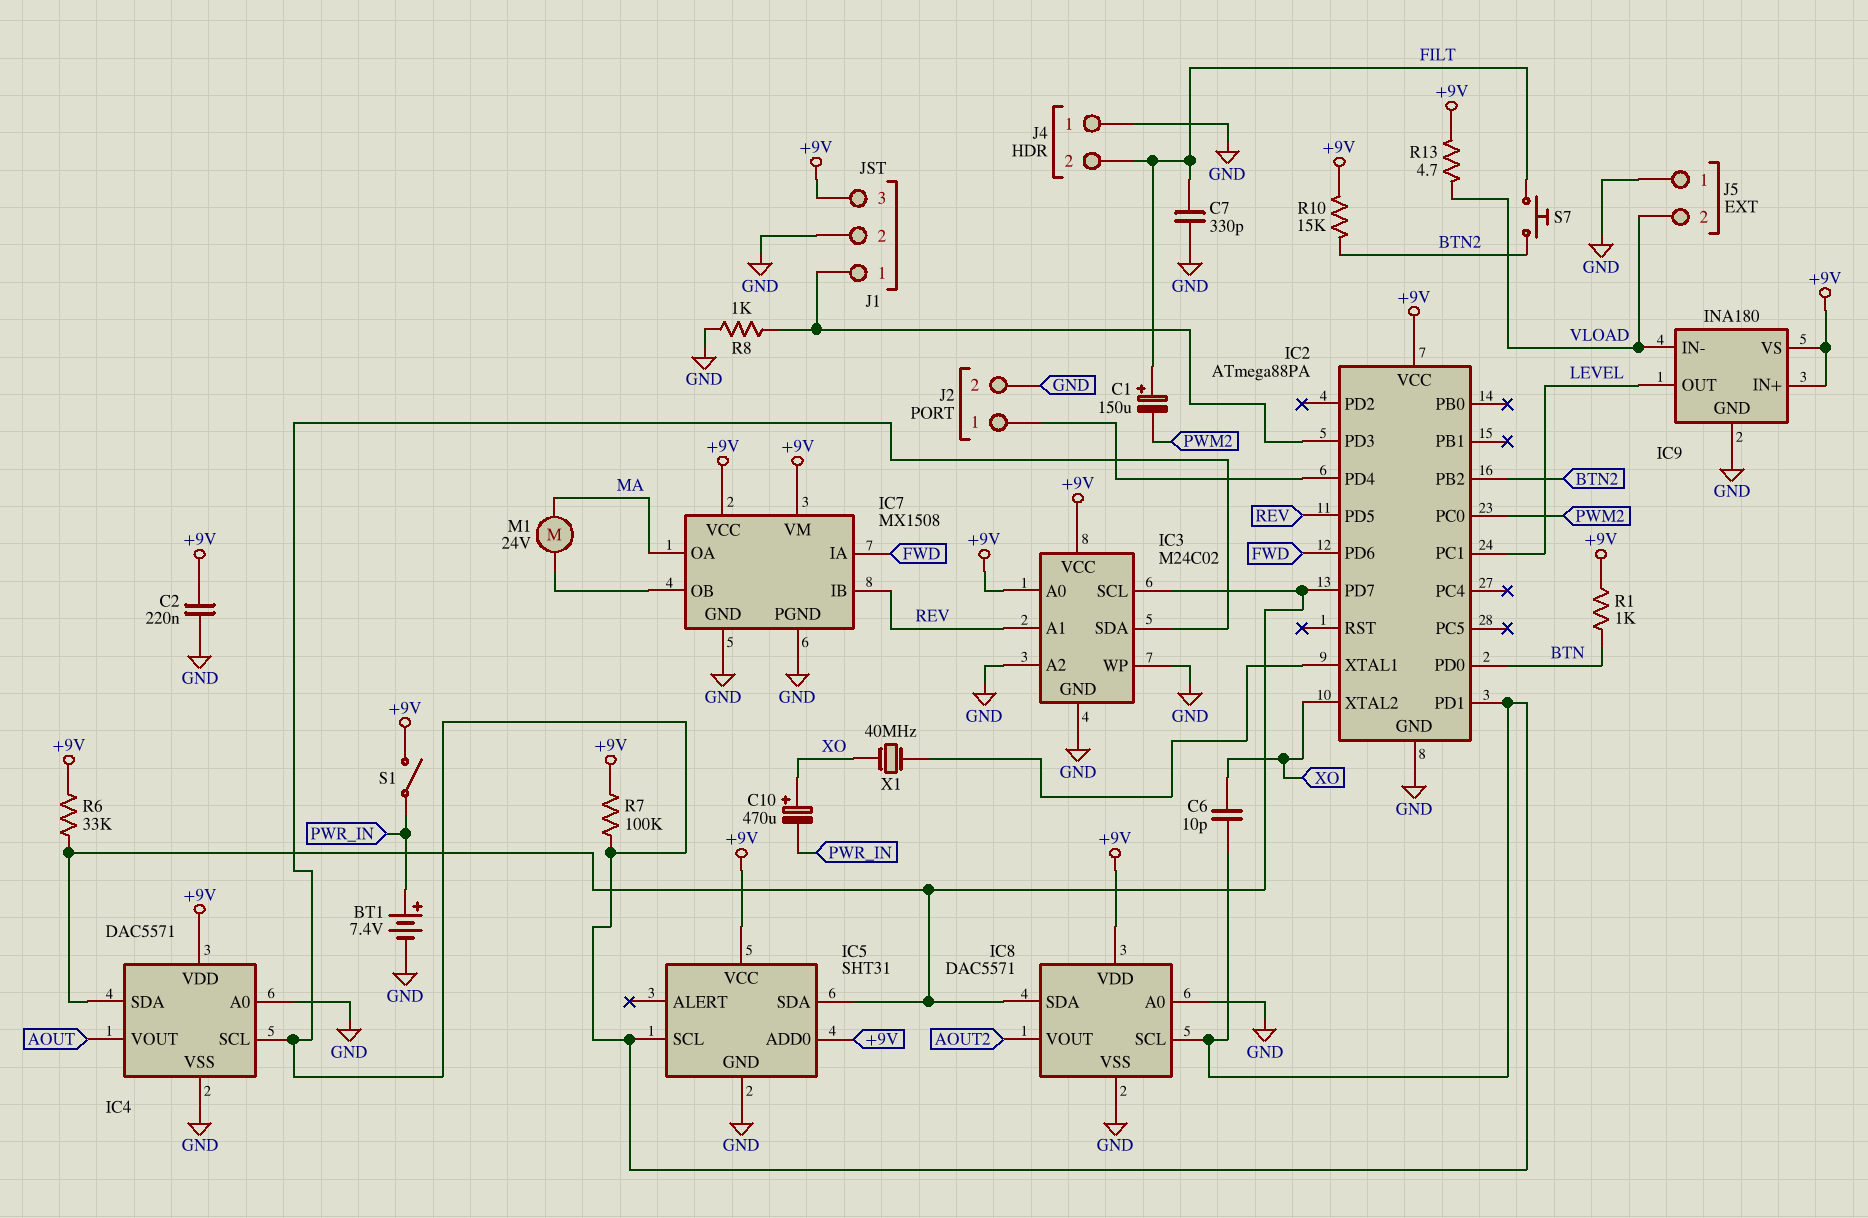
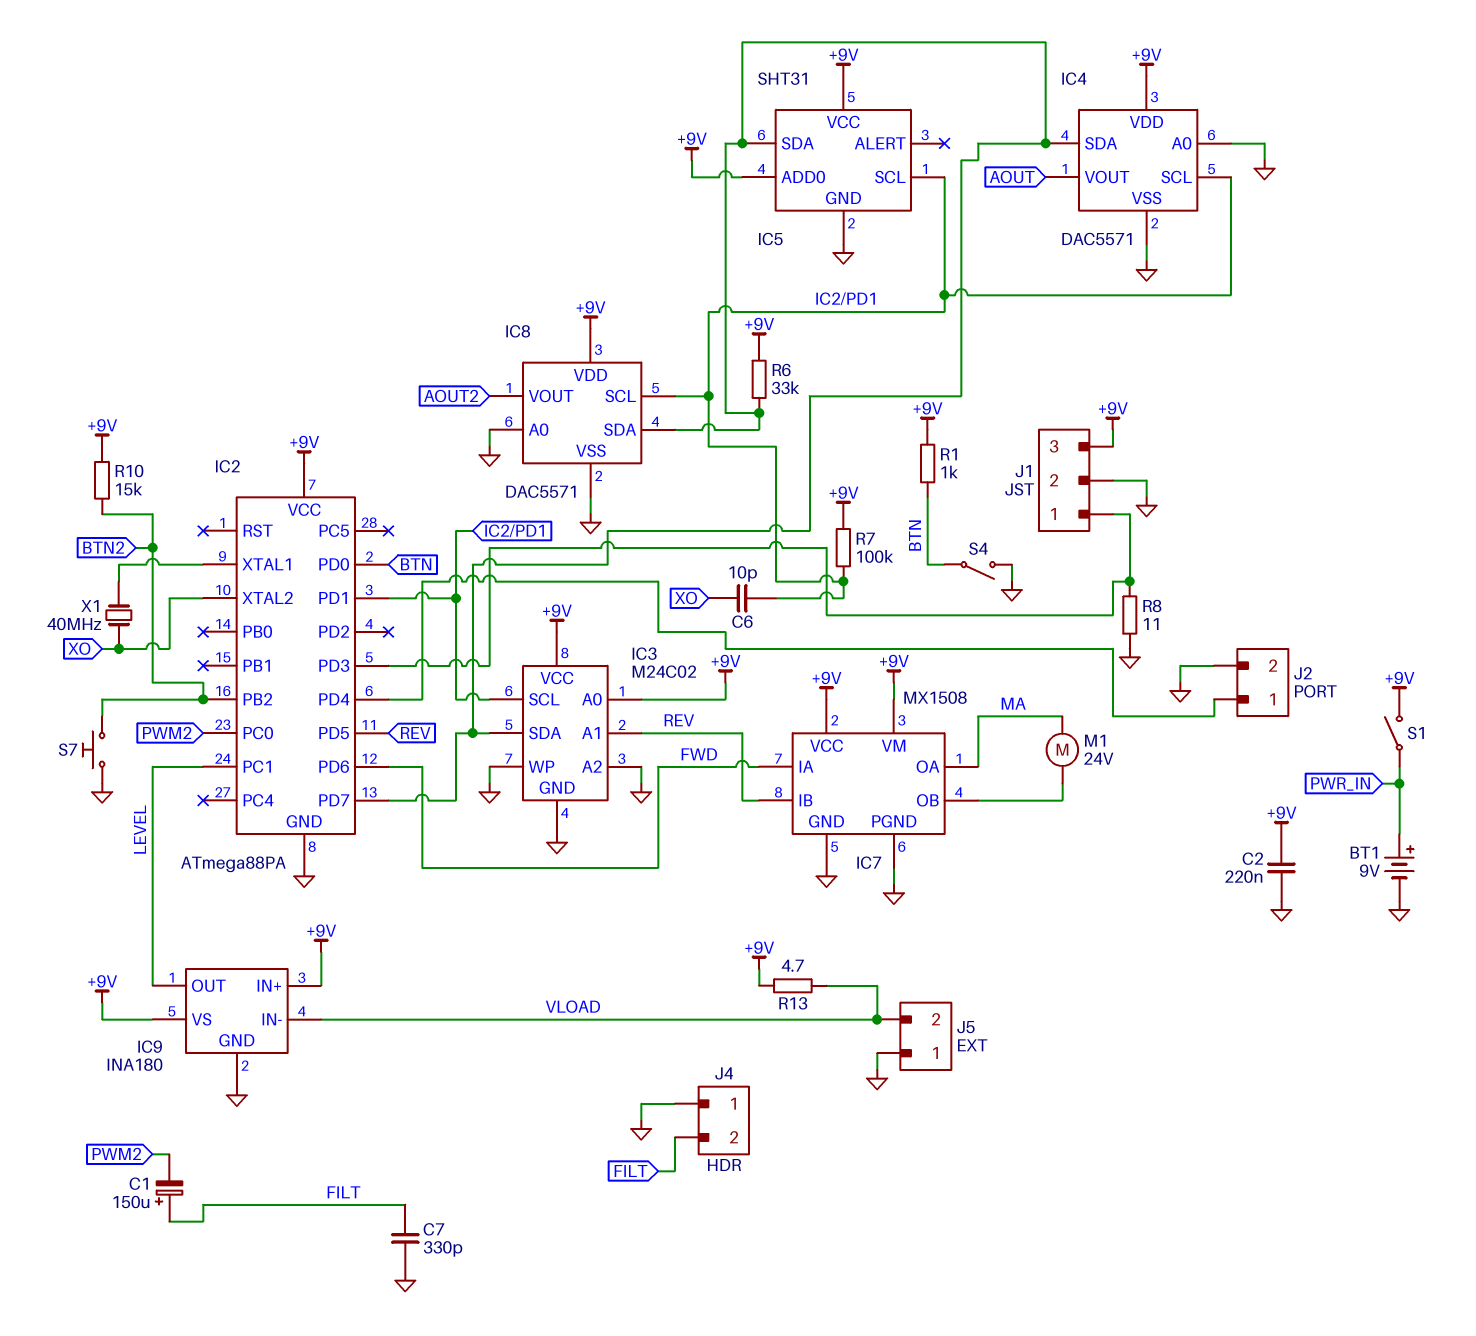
BT1: 7.4V (plus PWR_IN, minus GND) -> 9V (plus PWR_IN, minus GND)
C10: 470uF (plus XO, minus PWR_IN) -> none
IC3 pin SCL: IC2/PD7 -> IC2/PD1
IC3 pin SDA: IC2/PD1 -> IC2/PD7
R8: 1k (GND, IC2/PD3) -> 11 (GND, IC2/PD3)
S4: none -> switch (BTN, GND)
S7: button (BTN2, FILT) -> button (BTN2, GND)

